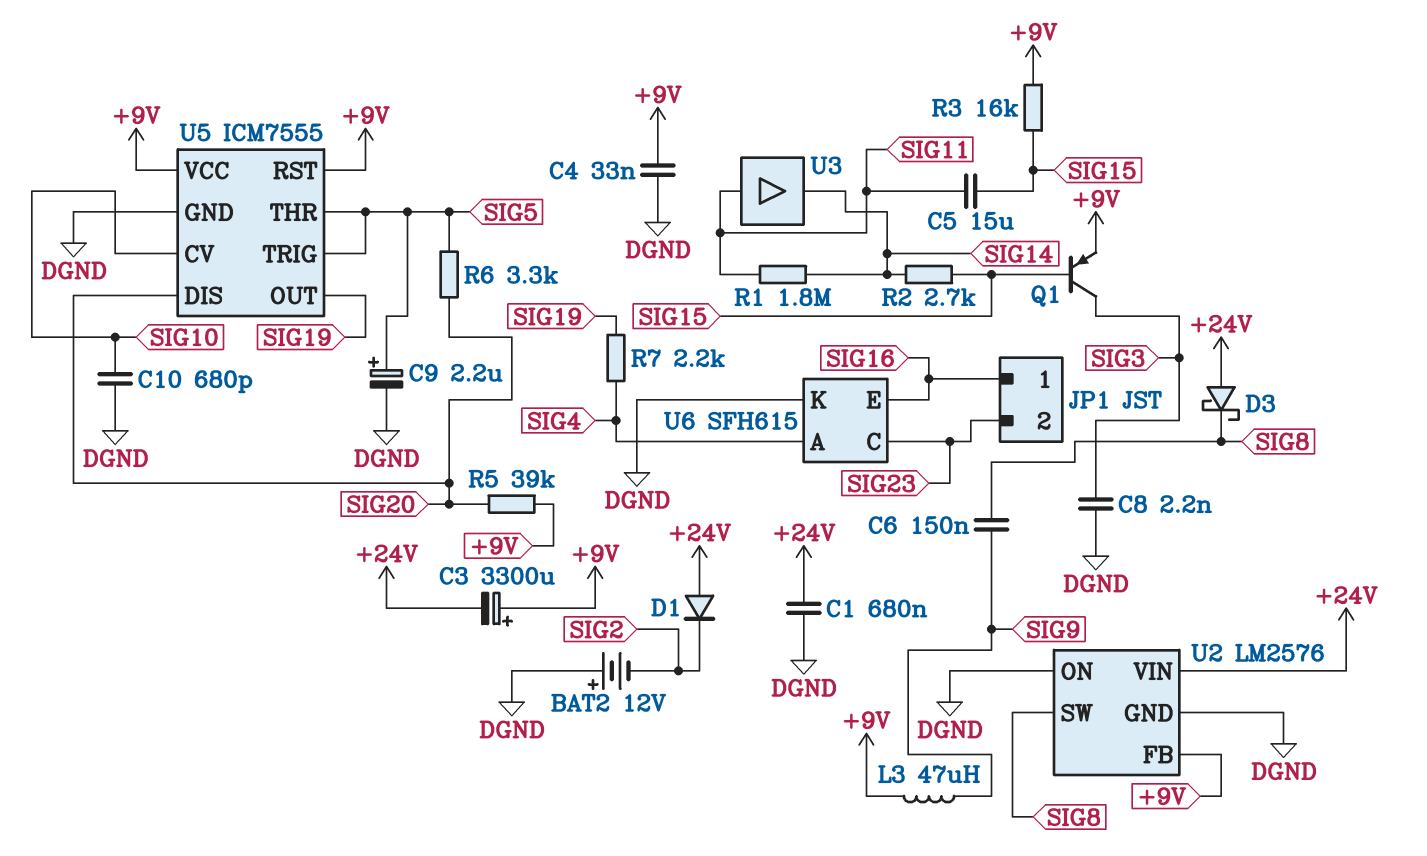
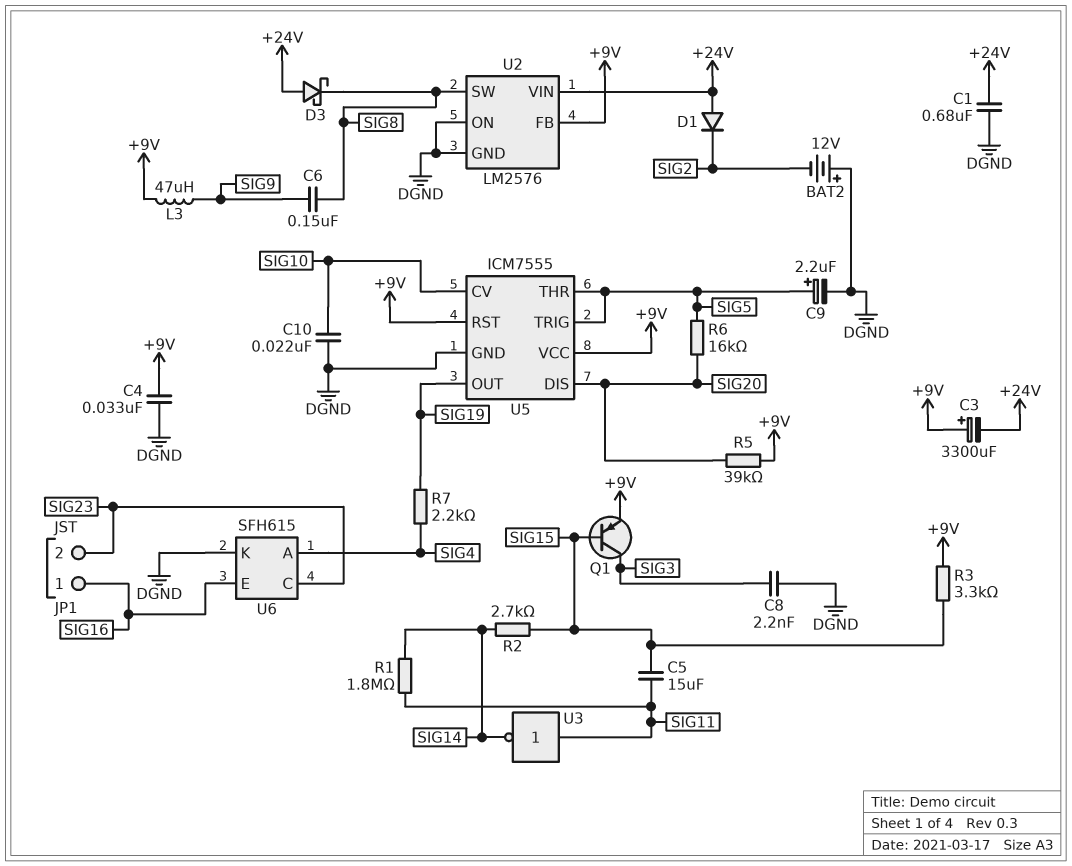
C10: 680pF (DGND, SIG10) -> 22nF (DGND, SIG10)
R3: 16k (+9V, SIG15) -> 3.3k (+9V, SIG15)
R6: 3.3k (SIG5, SIG20) -> 16k (SIG5, SIG20)
U3: buffer (in SIG11, out SIG14) -> NOT (in SIG11, out SIG14)

